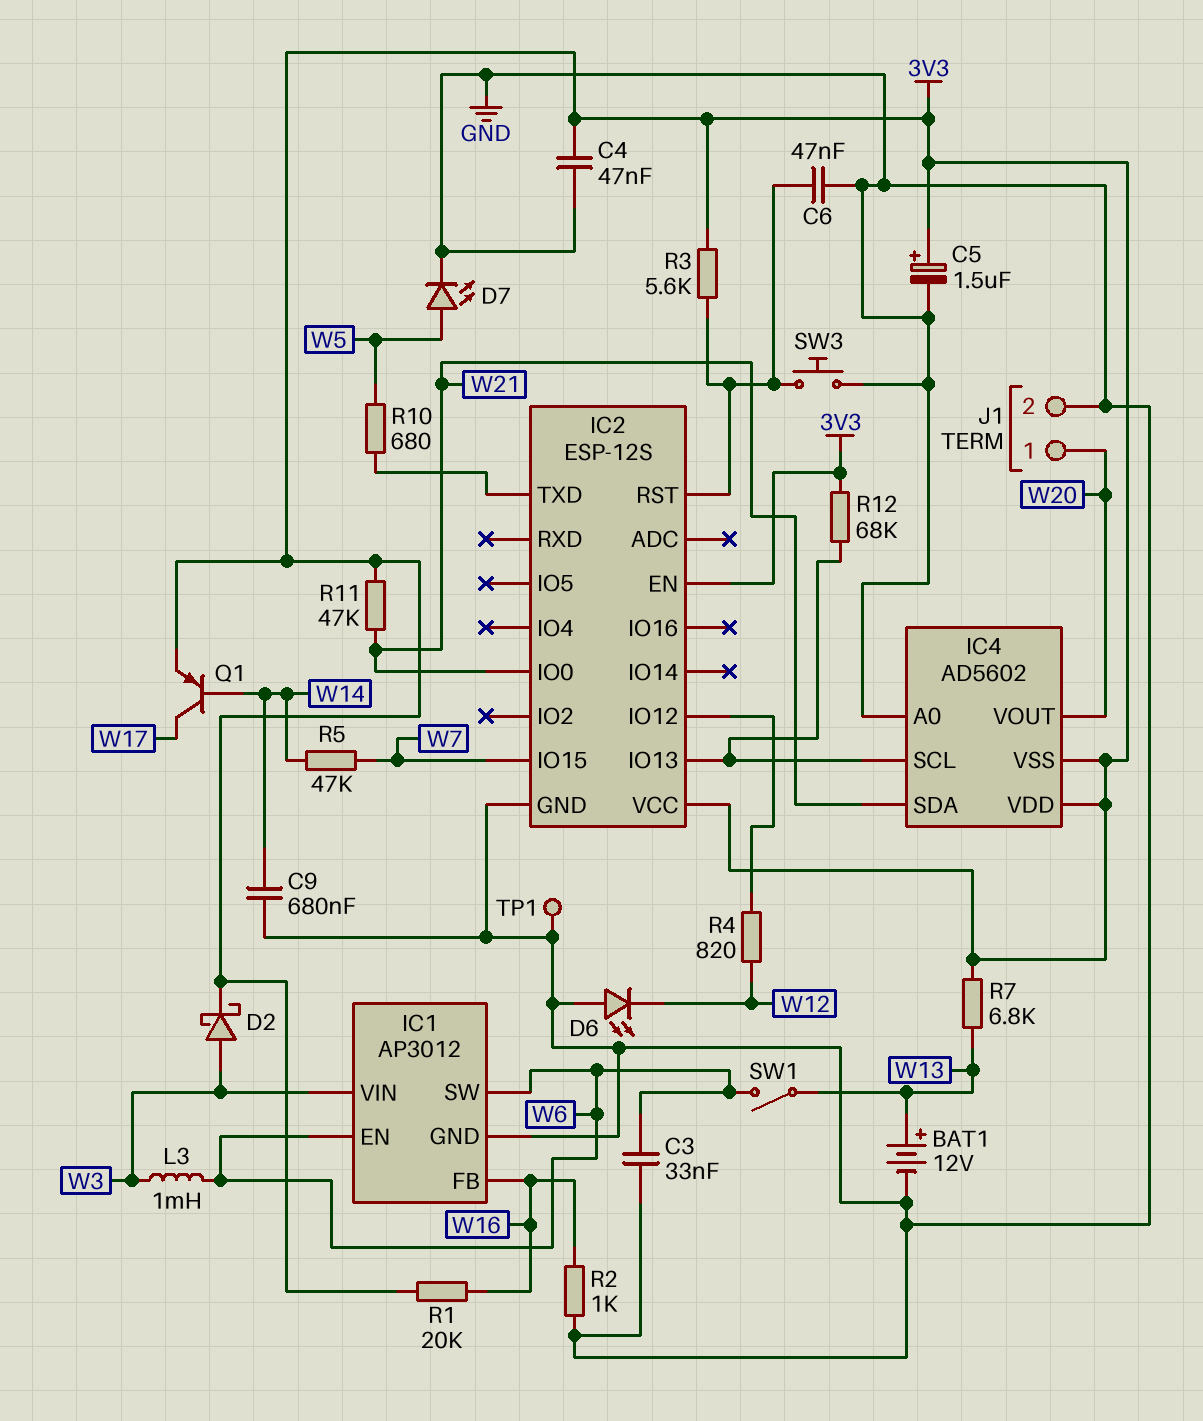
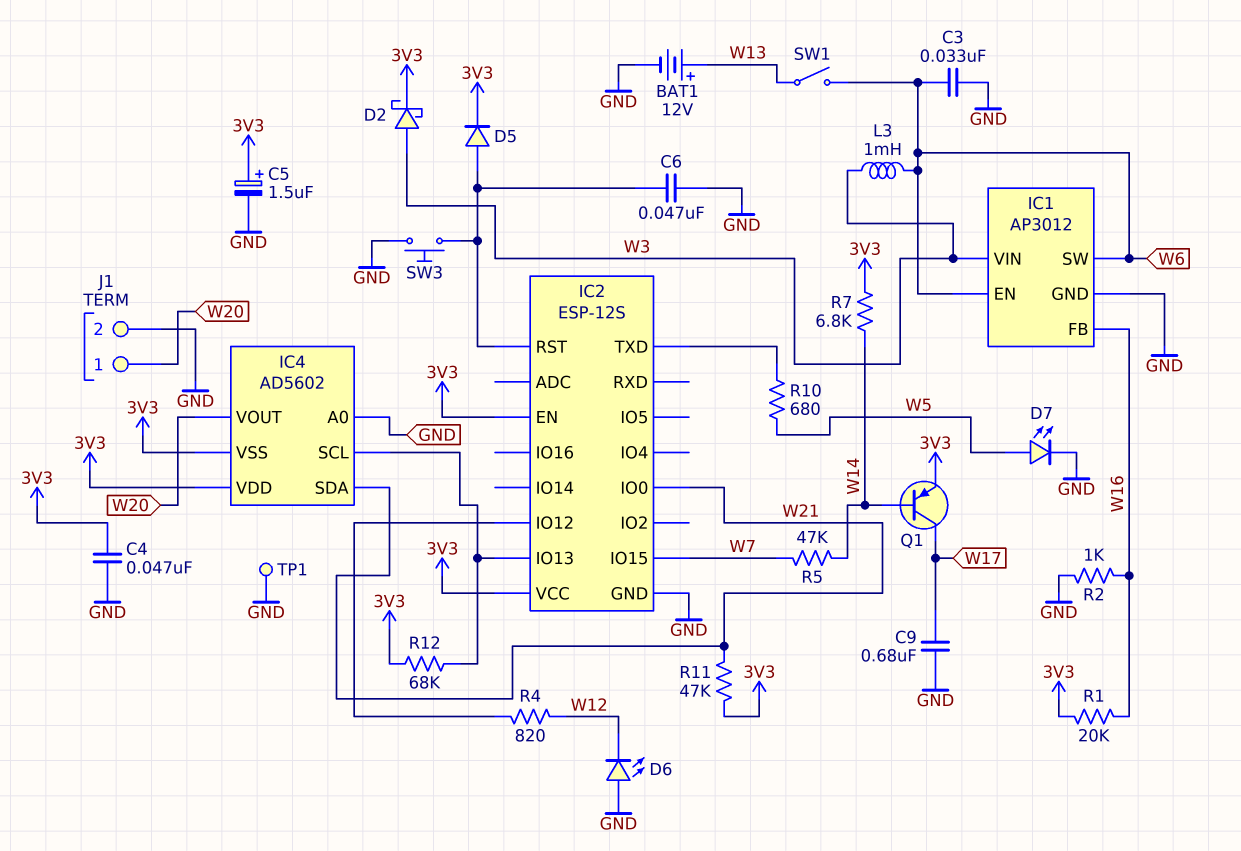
C9: 680nF (GND, W14) -> 680nF (GND, W17)
D5: none -> diode (A IC2/RST, K 3V3)
R3: 5.6k (3V3, IC2/RST) -> none
R7: 6.8k (3V3, W13) -> 6.8k (3V3, W14)

